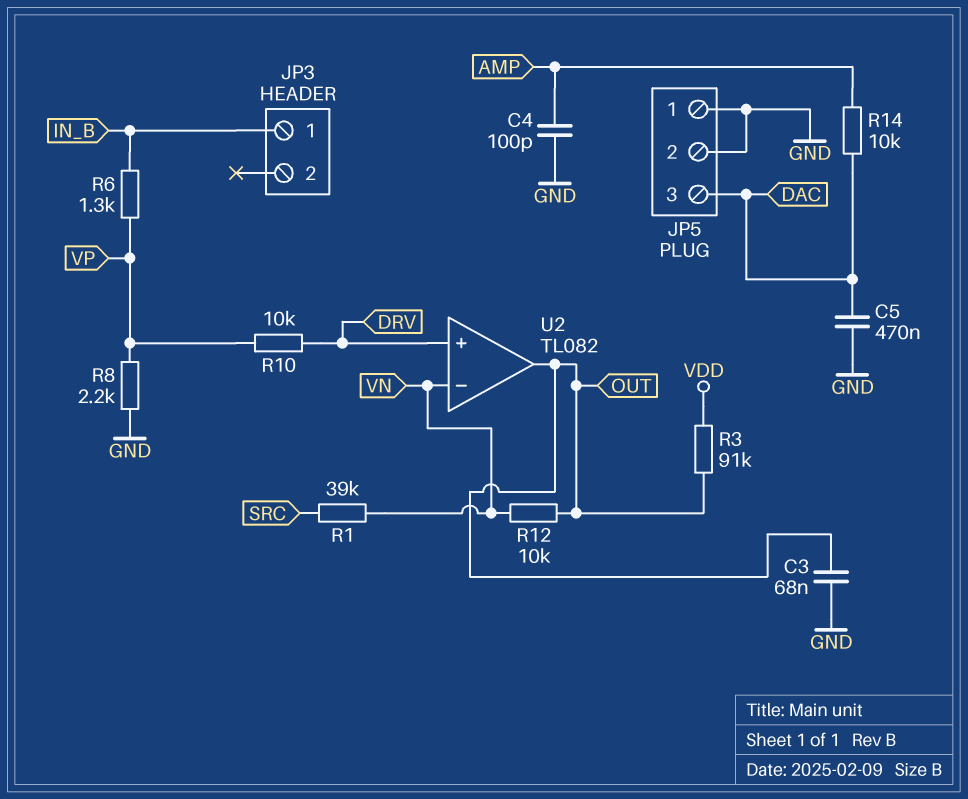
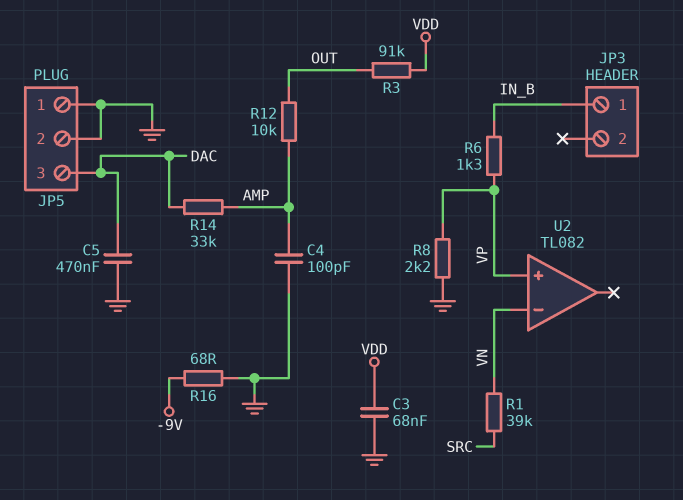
C3: 68nF (GND, OUT) -> 68nF (GND, VDD)
R10: 10k (DRV, VP) -> none
R12: 10k (OUT, VN) -> 10k (AMP, OUT)
R14: 10k (AMP, DAC) -> 33k (AMP, DAC)
R16: none -> 68 (-9V, GND)
U2 pin in+: DRV -> VP
U2 pin out: OUT -> none

